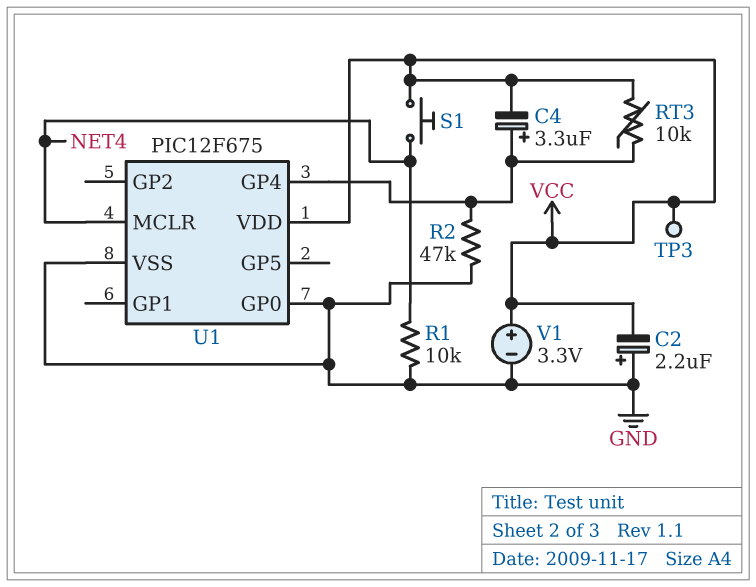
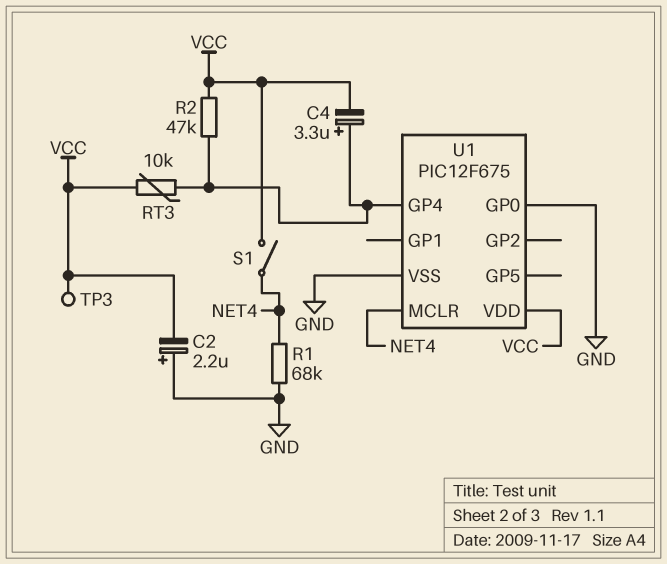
R1: 10k (GND, NET4) -> 68k (GND, NET4)
R2: 47k (GND, U1/GP4) -> 47k (U1/GP4, VCC)
S1: button (NET4, VCC) -> switch (NET4, VCC)
V1: 3.3V (plus VCC, minus GND) -> none

